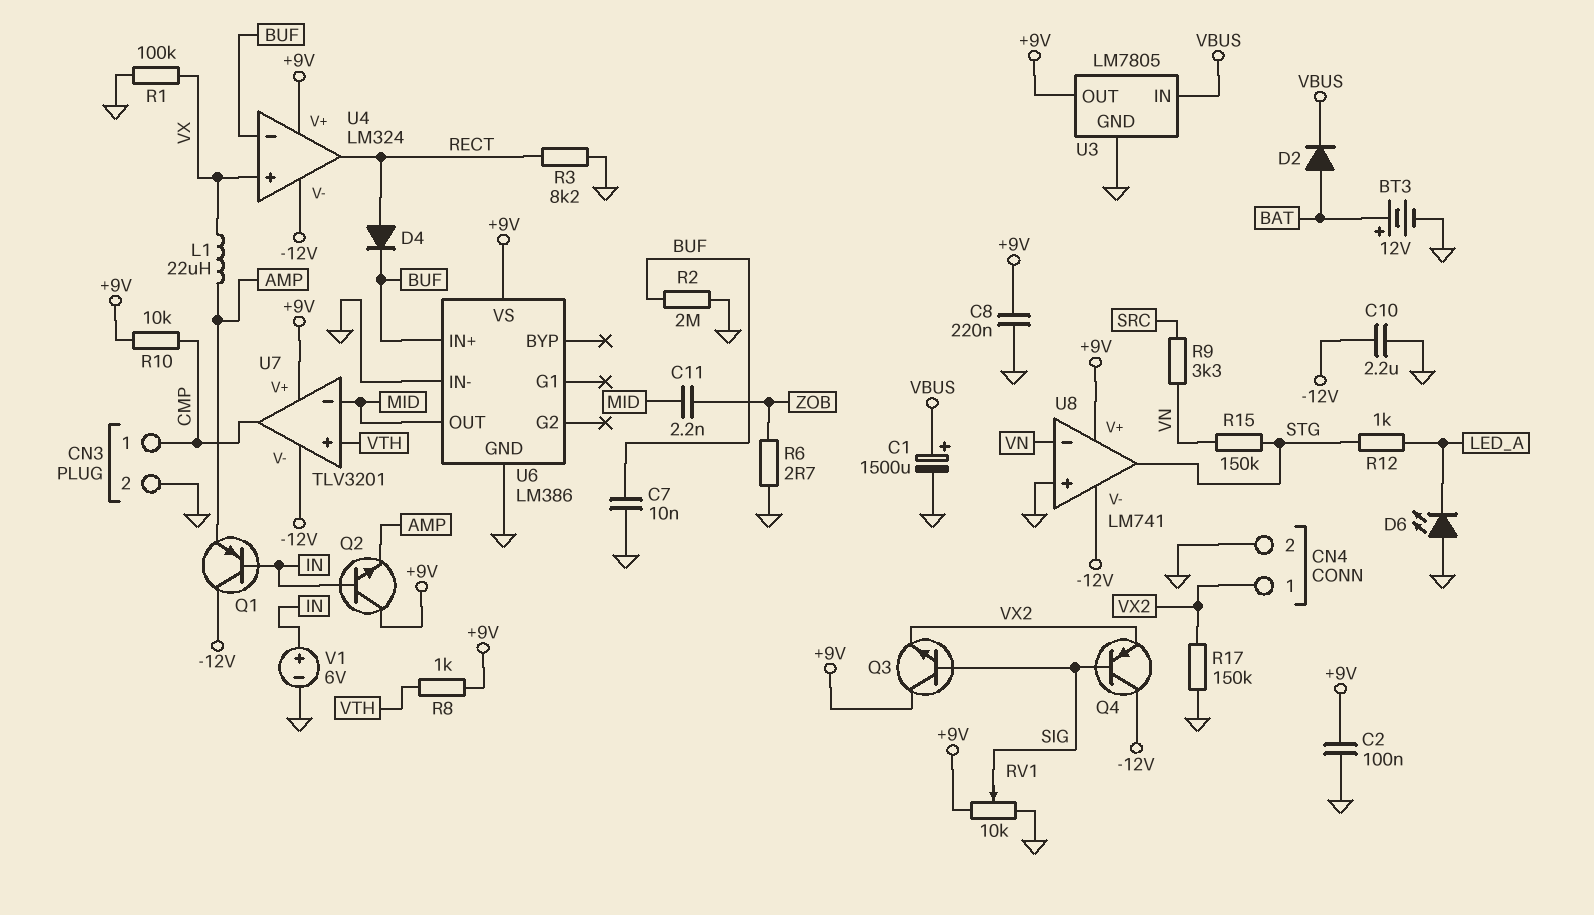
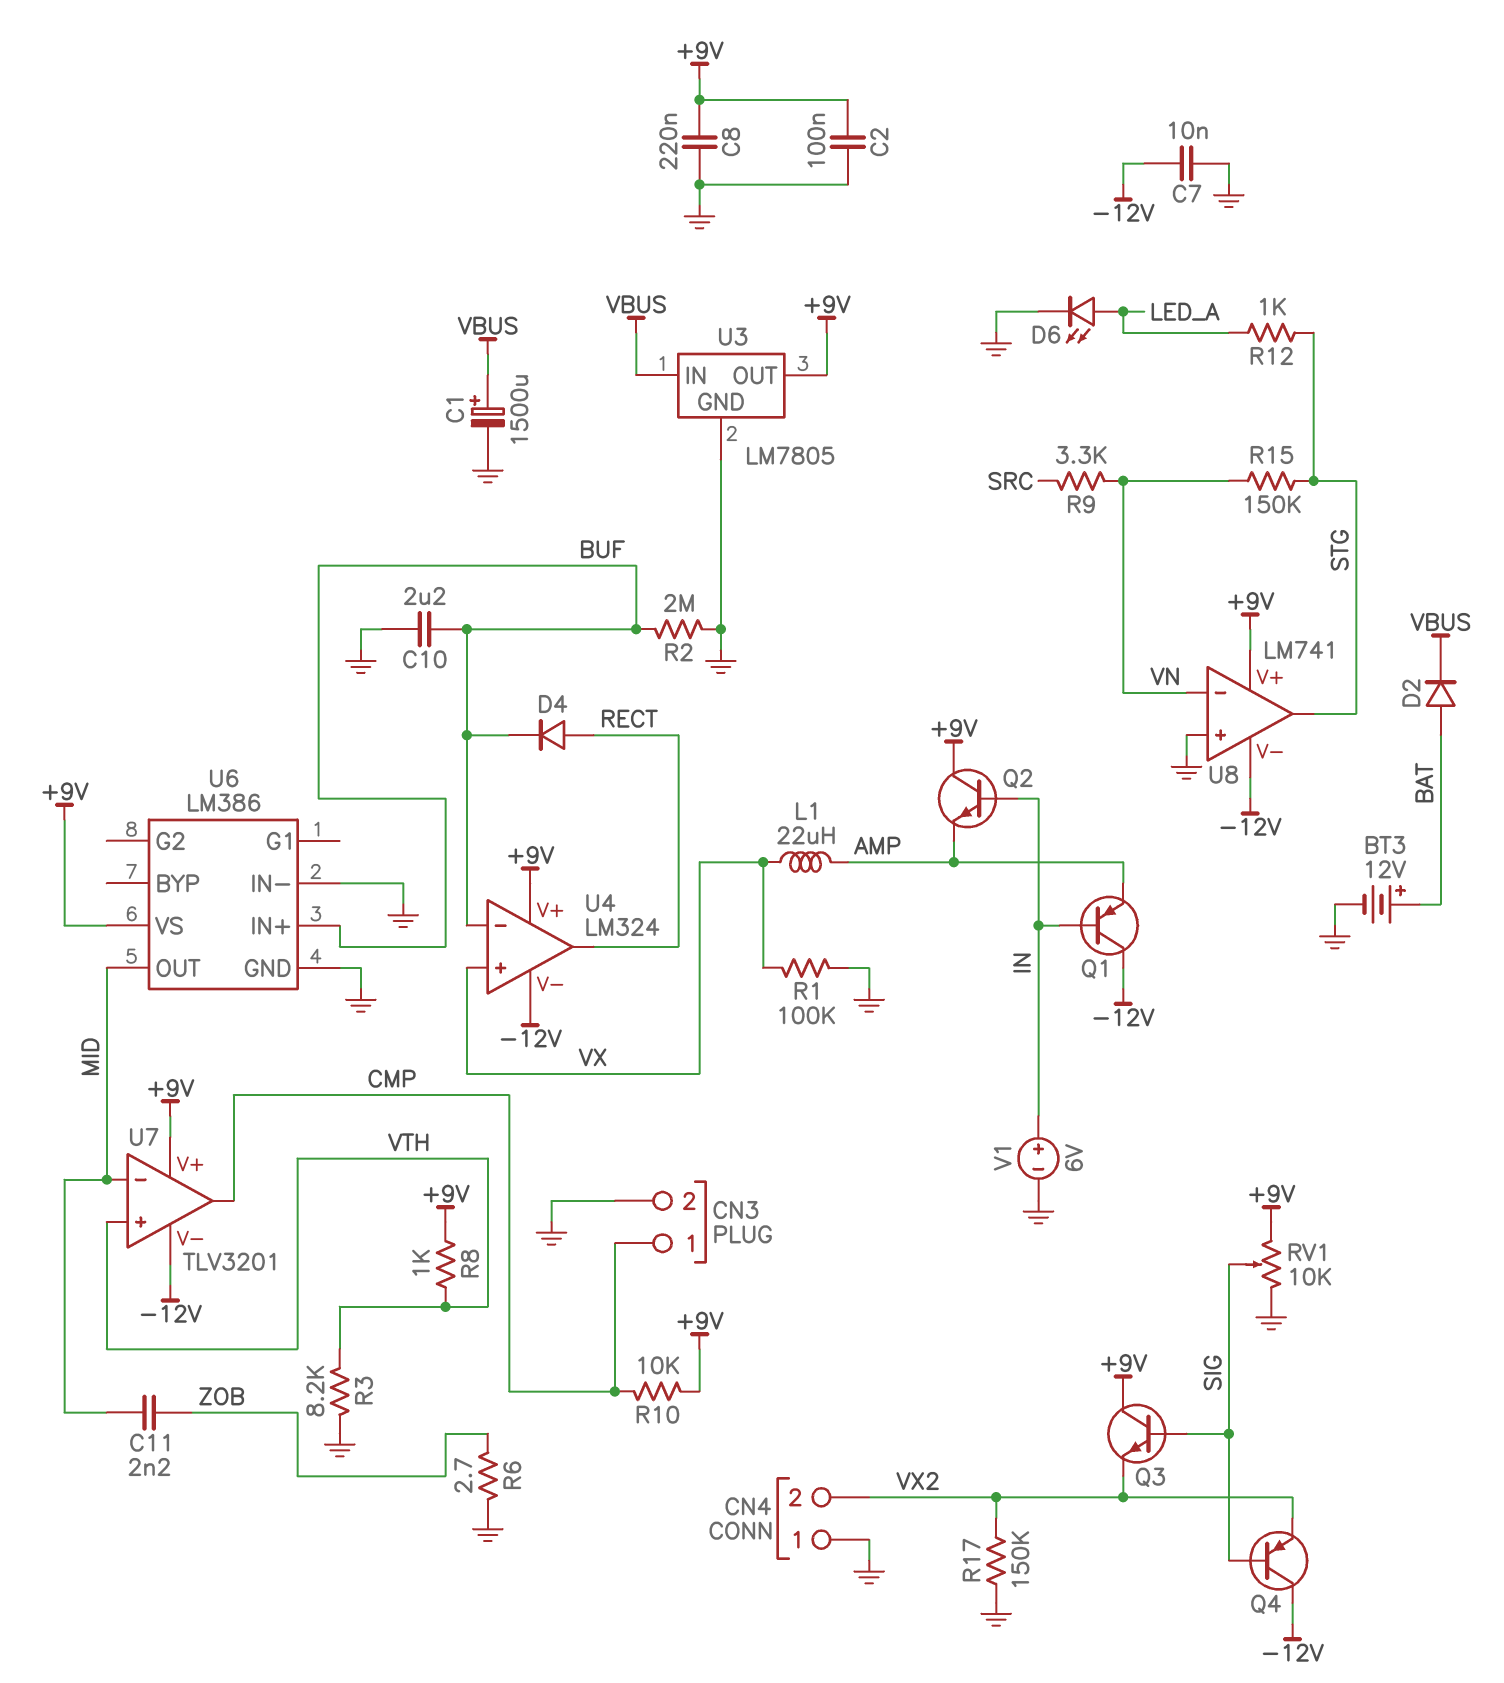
C7: 10nF (BUF, GND) -> 10nF (-12V, GND)
C10: 2.2uF (-12V, GND) -> 2.2uF (BUF, GND)
CN4 pin 1: VX2 -> GND
CN4 pin 2: GND -> VX2
D6: LED (A GND, K LED_A) -> LED (A LED_A, K GND)
R3: 8.2k (GND, RECT) -> 8.2k (GND, VTH)

